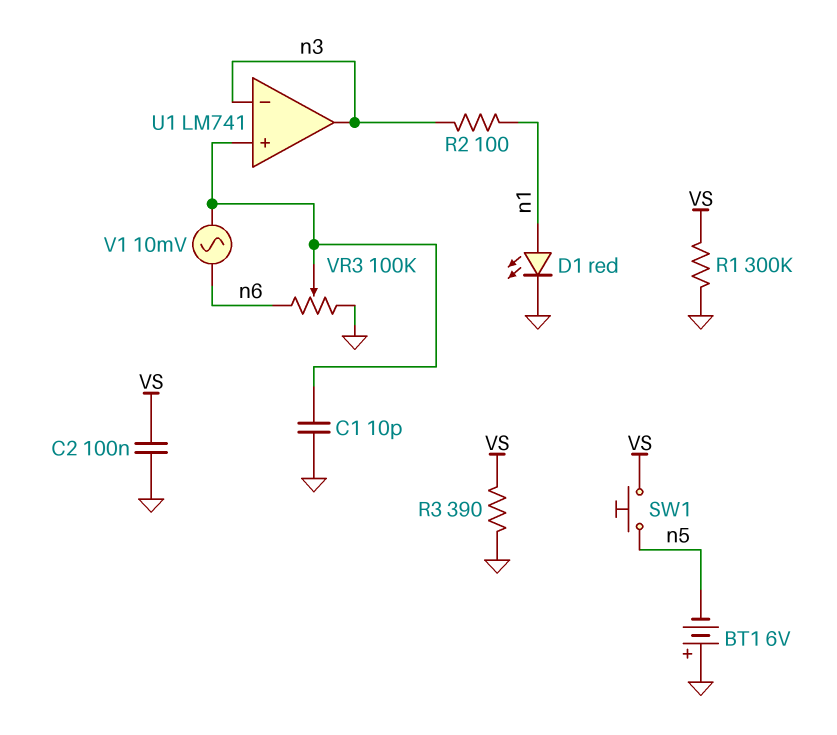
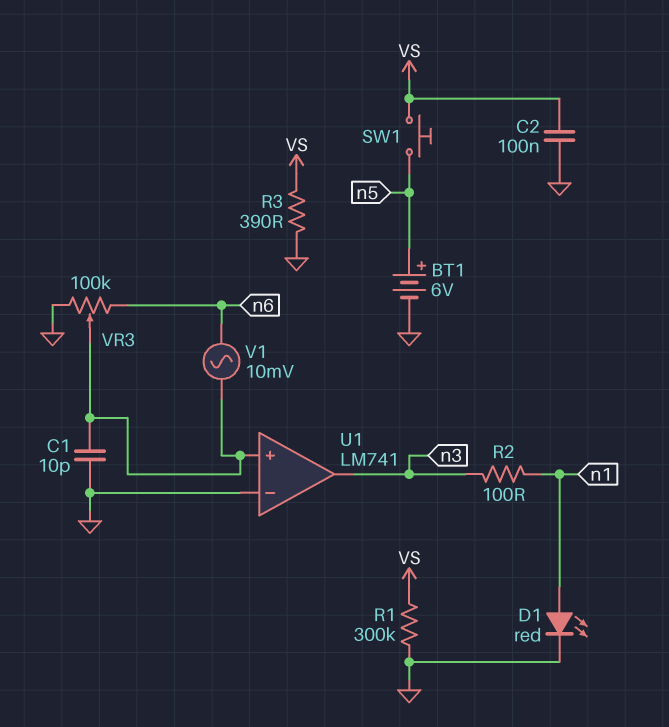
BT1: 6V (plus GND, minus n5) -> 6V (plus n5, minus GND)
U1 pin in-: n3 -> GND

